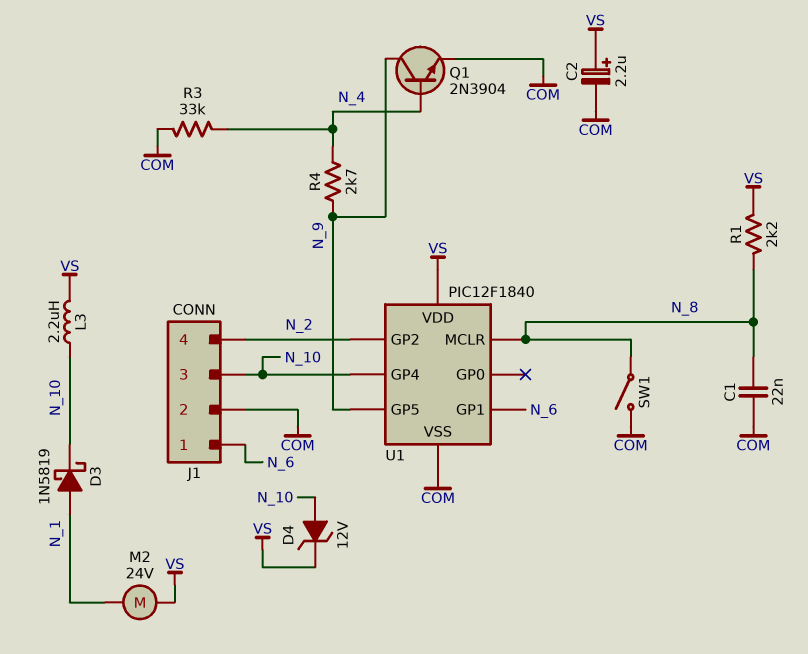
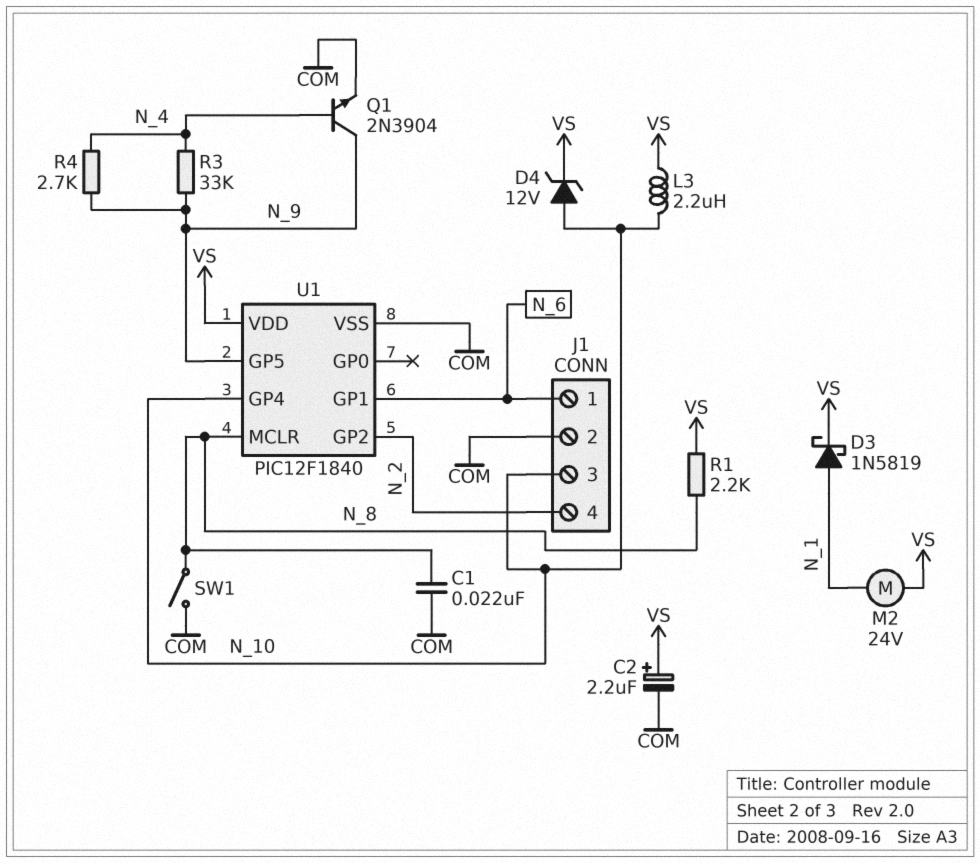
D3: schottky 1N5819 (A N_1, K N_10) -> schottky 1N5819 (A N_1, K VS)
R3: 33k (COM, N_4) -> 33k (N_4, N_9)

